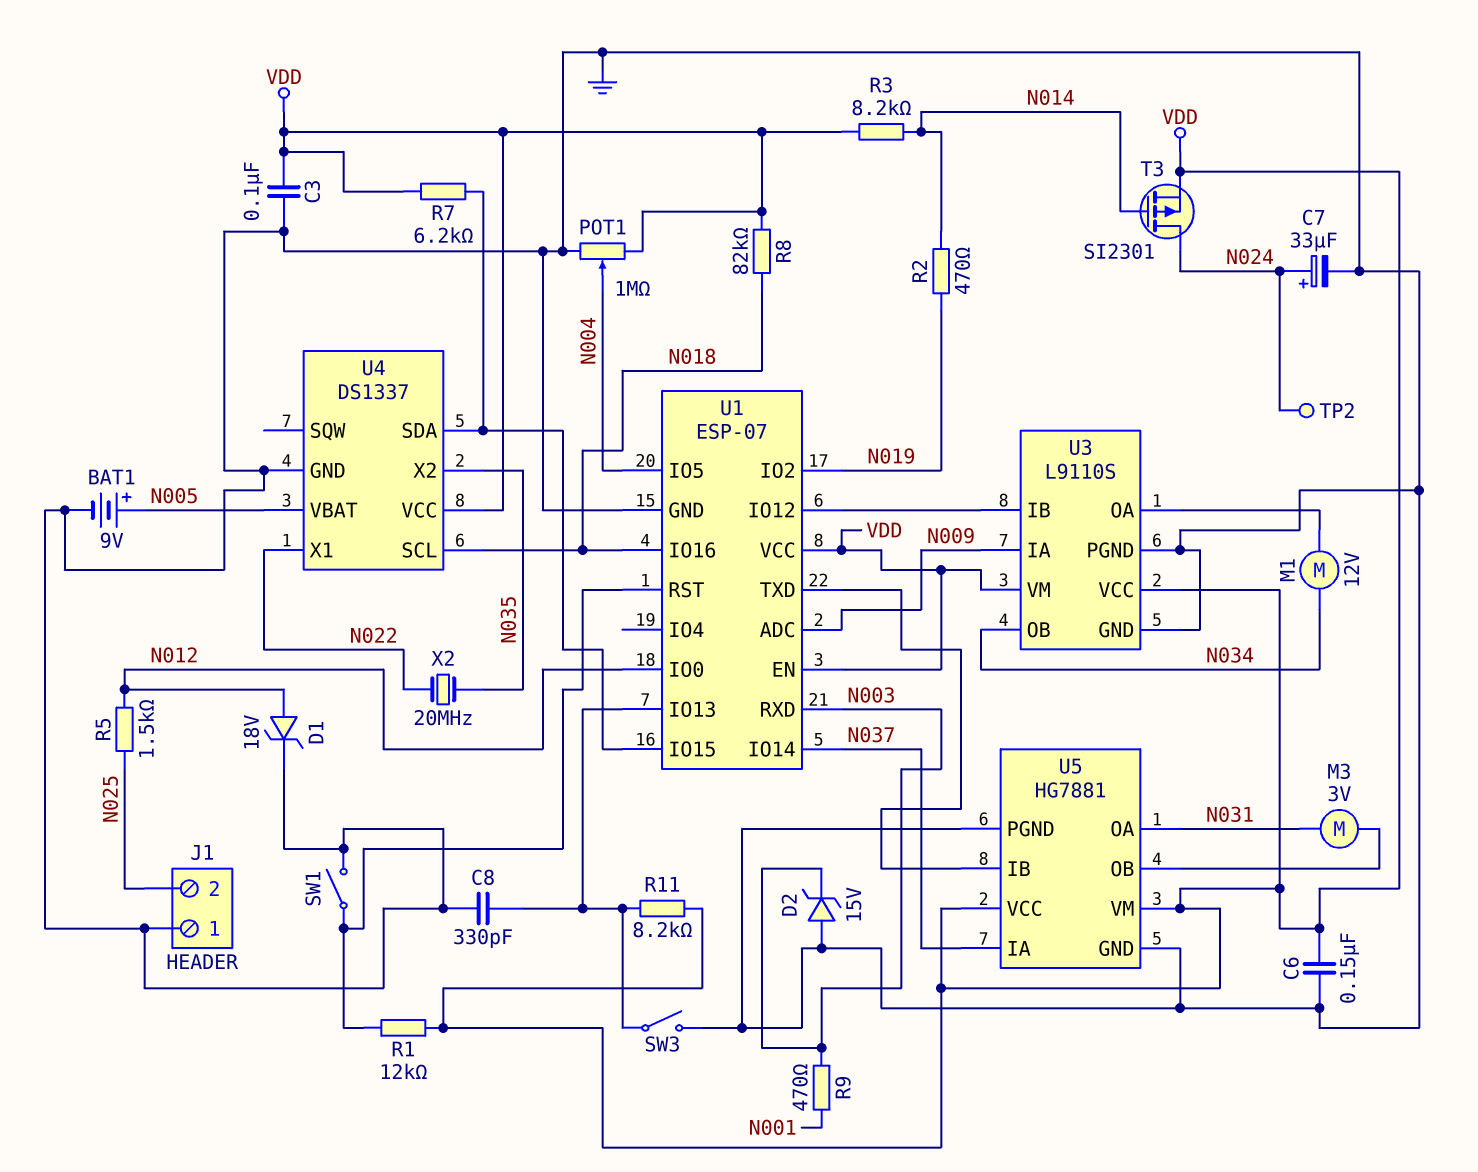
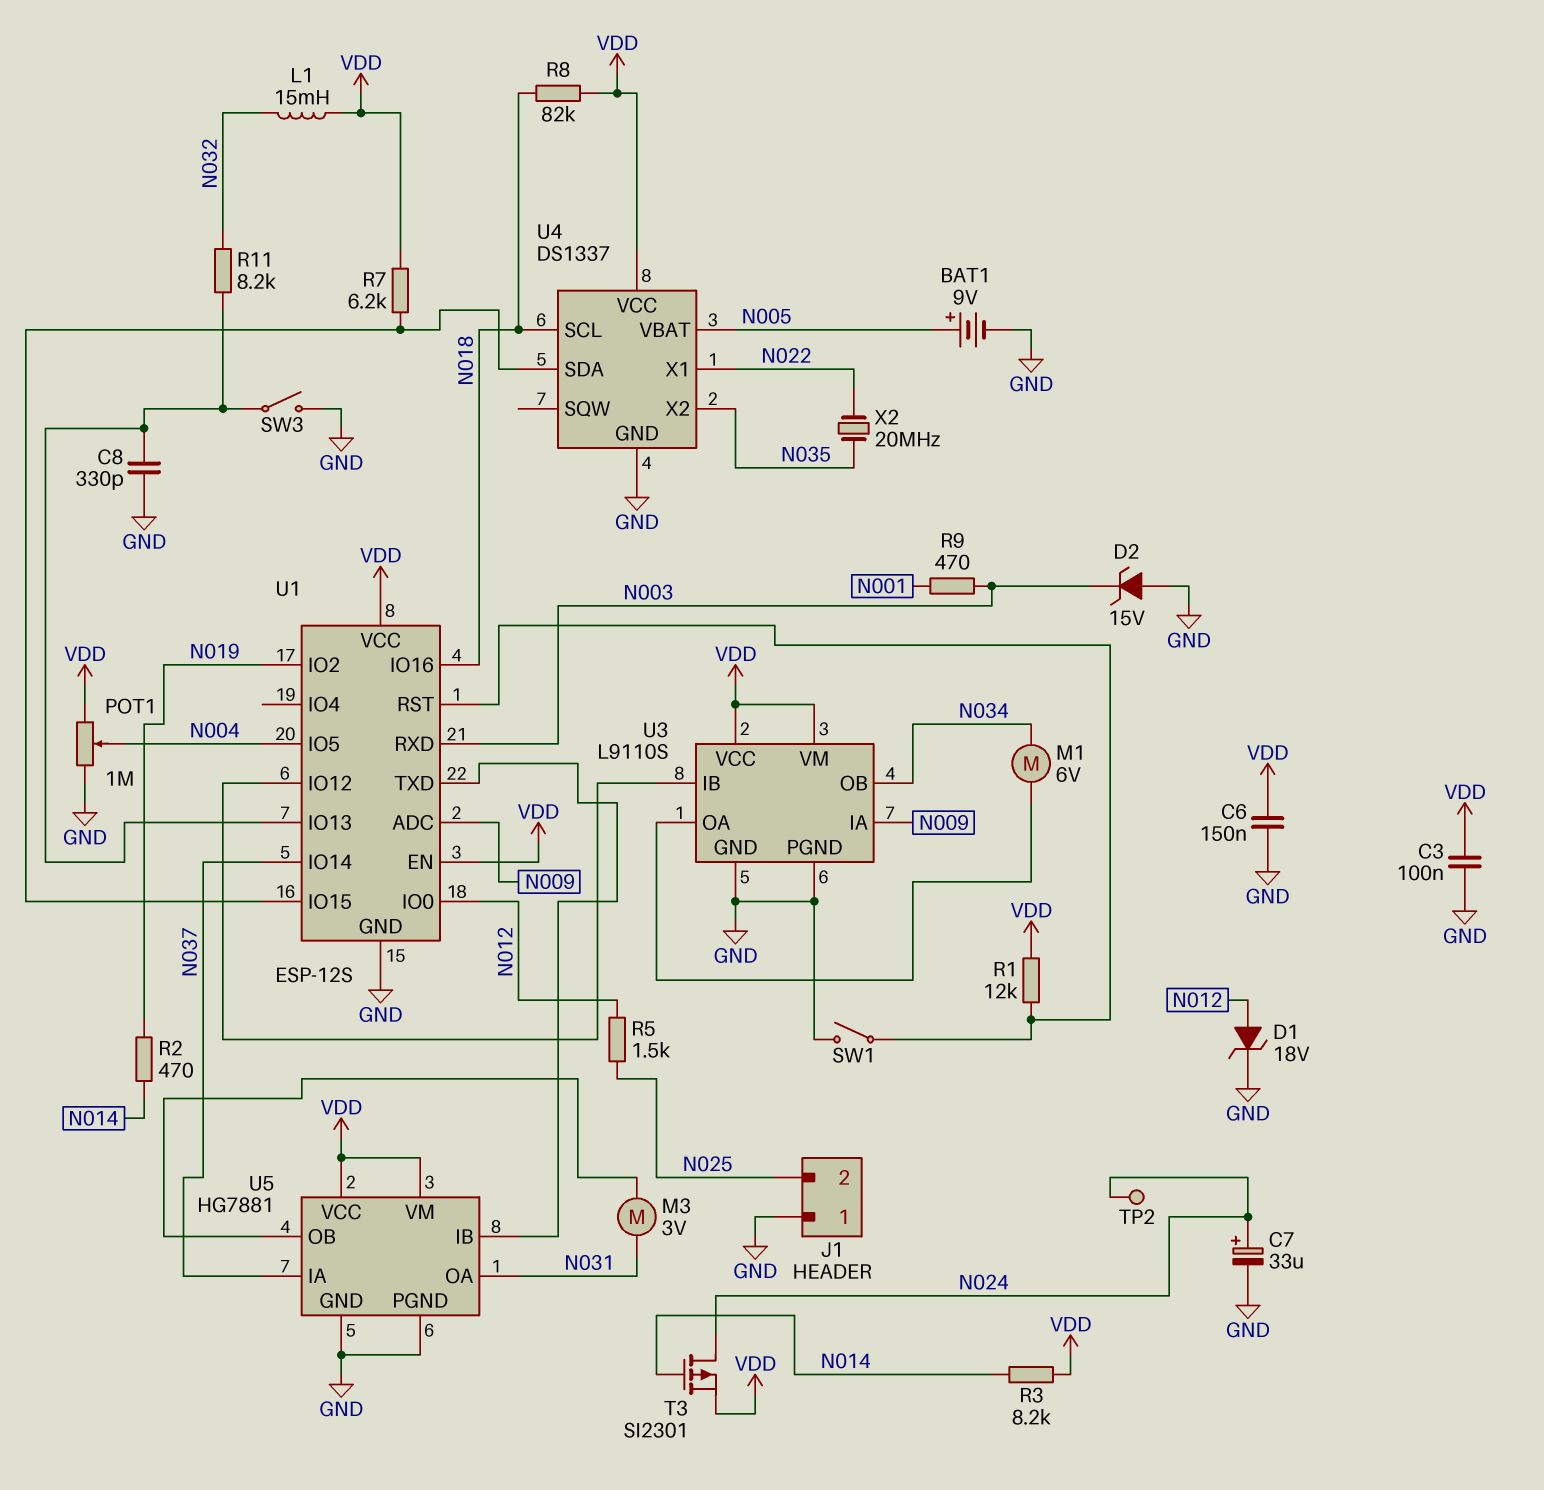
L1: none -> 15mH (N032, VDD)
M1: motor 12V (N034, U3/OA) -> motor 6V (N034, U3/OA)
R11: 8.2k (U1/IO13, VDD) -> 8.2k (N032, U1/IO13)
U1: ESP-07 -> ESP-12S

